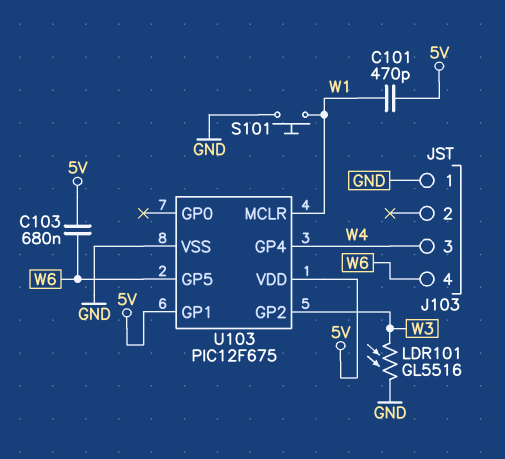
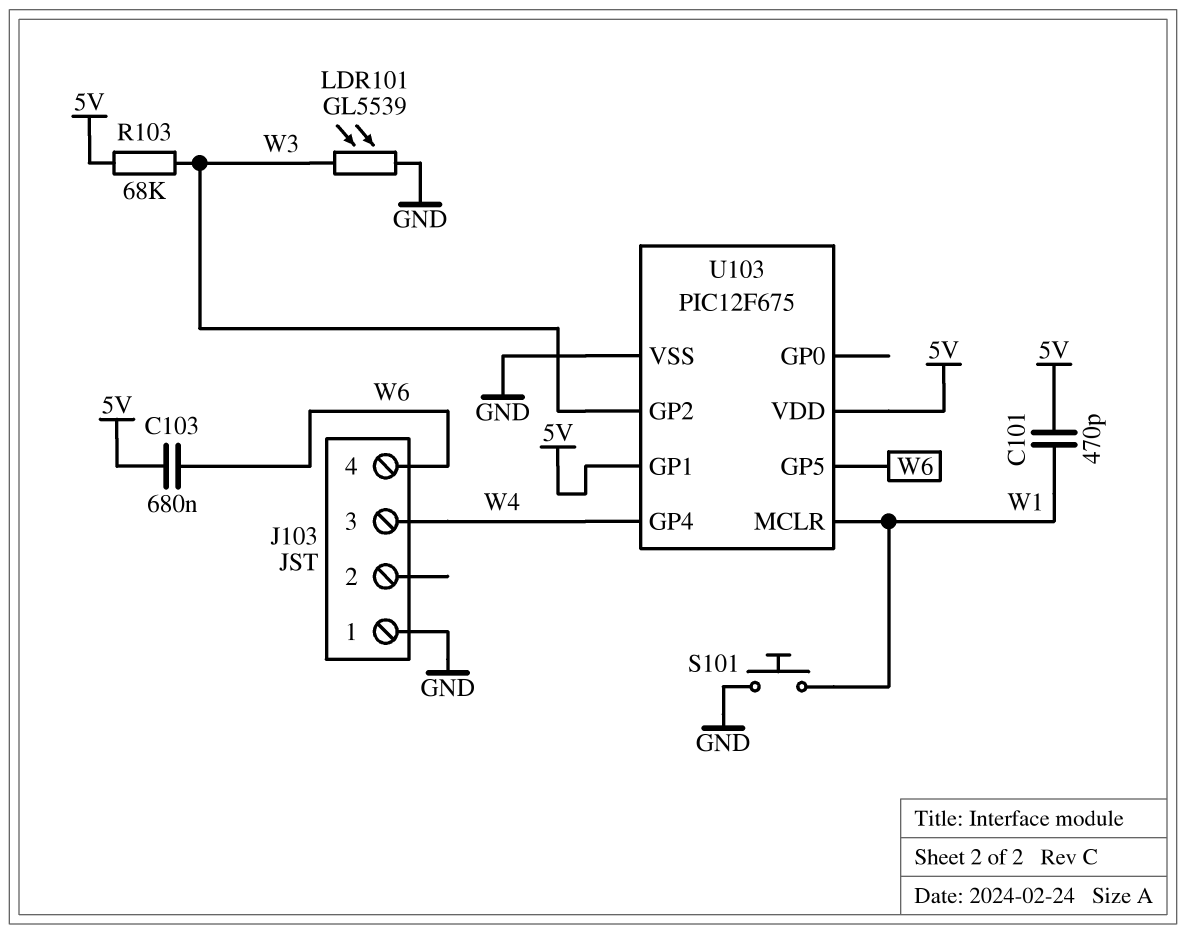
LDR101: GL5516 (GND, W3) -> GL5539 (GND, W3)
R103: none -> 68k (5V, W3)

